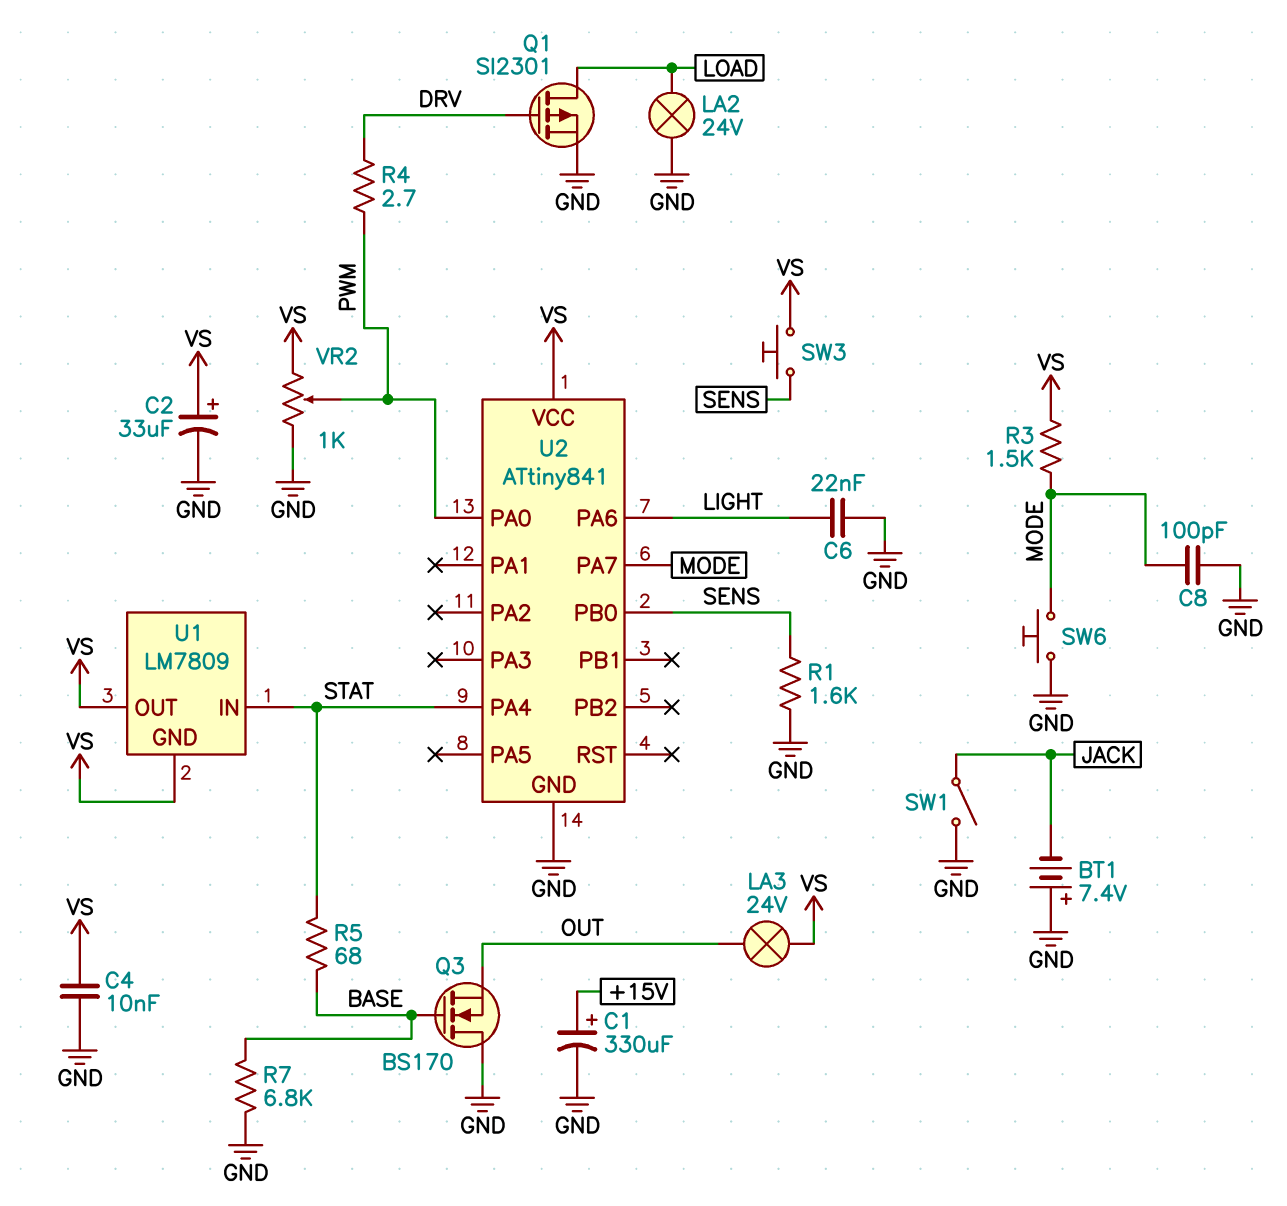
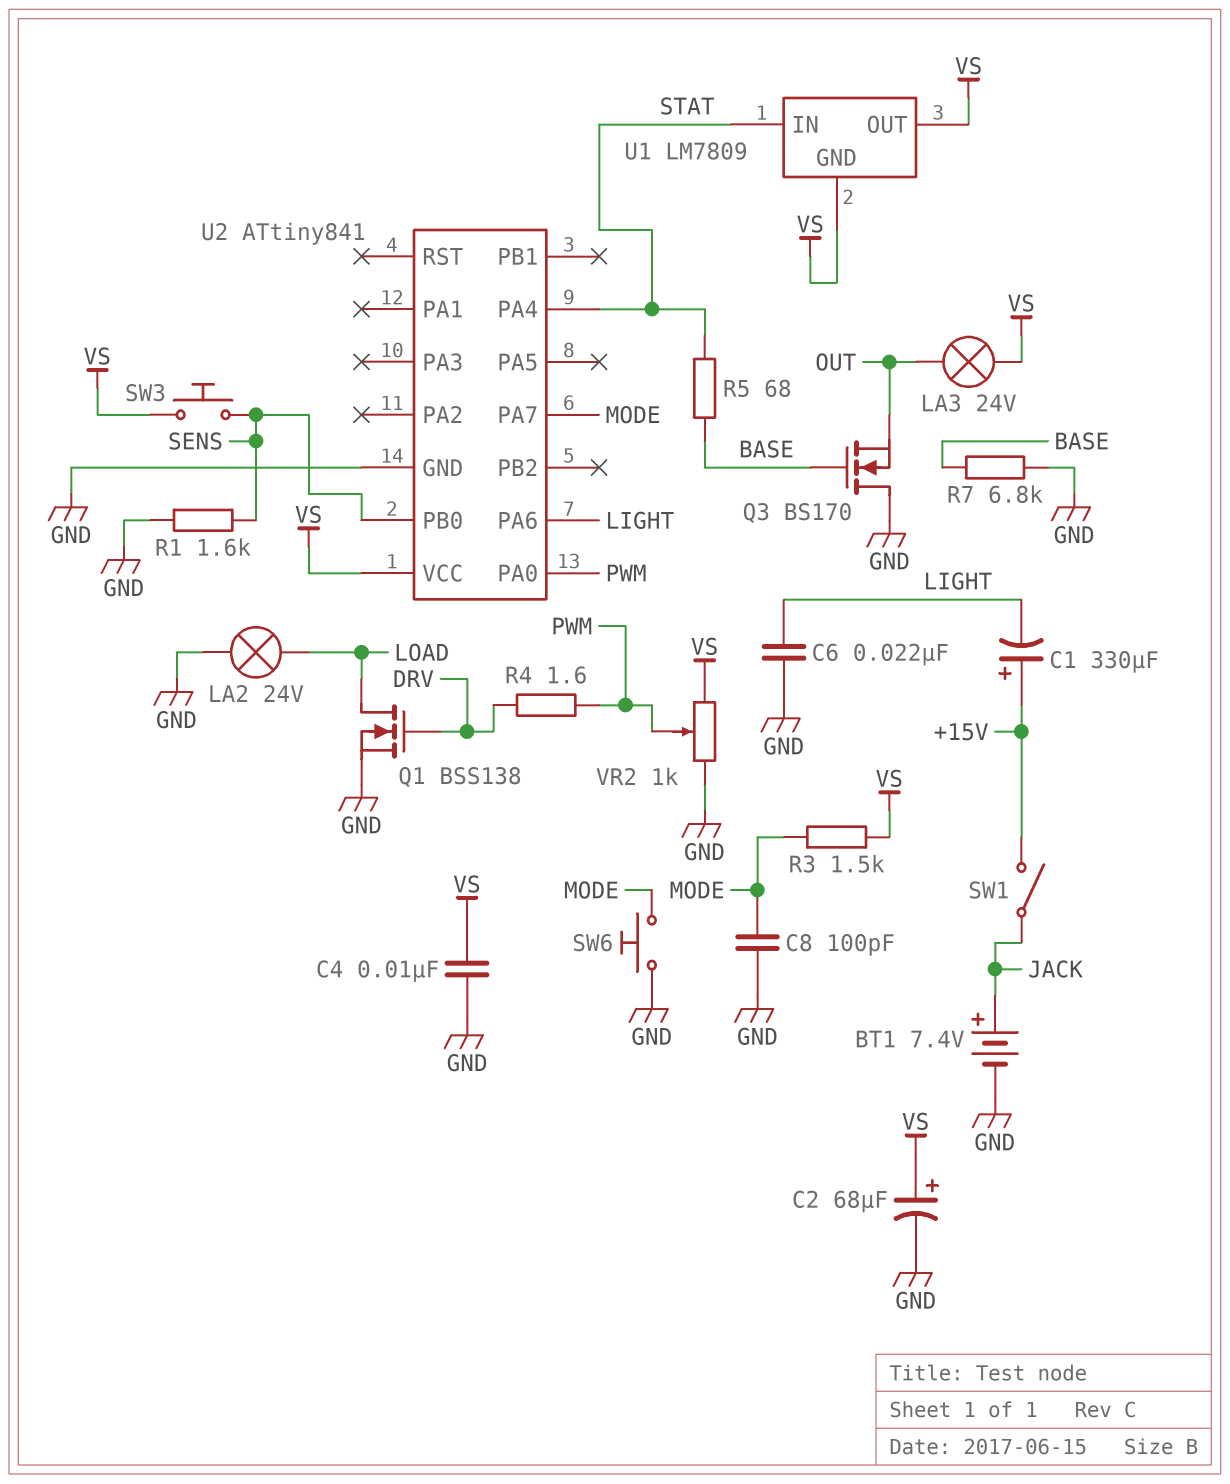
BT1: 7.4V (plus GND, minus JACK) -> 7.4V (plus JACK, minus GND)
C1: 330uF (plus +15V, minus GND) -> 330uF (plus +15V, minus LIGHT)
C2: 33uF (plus VS, minus GND) -> 68uF (plus VS, minus GND)
Q1: PMOS SI2301 (G DRV, D LOAD, S GND) -> NMOS BSS138 (G DRV, D LOAD, S GND)
R4: 2.7 (DRV, PWM) -> 1.6 (DRV, PWM)
SW1: switch (GND, JACK) -> switch (+15V, JACK)

